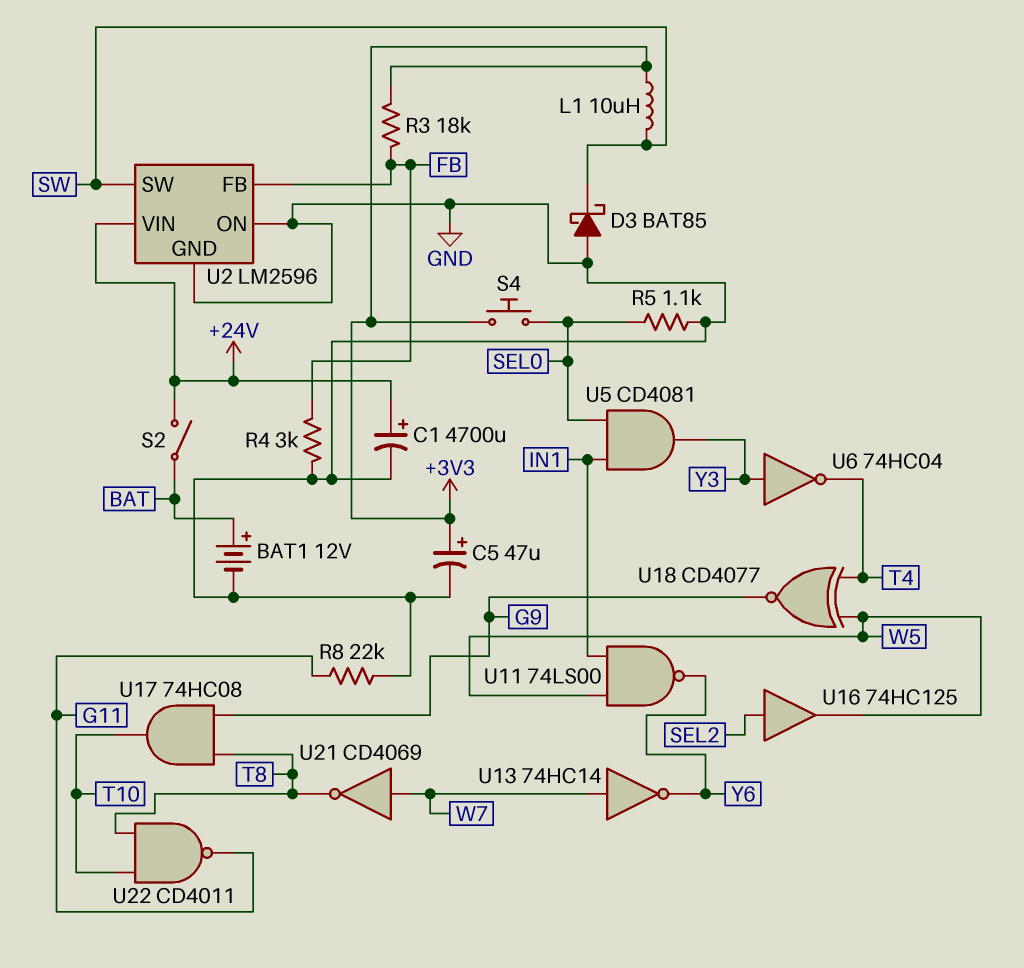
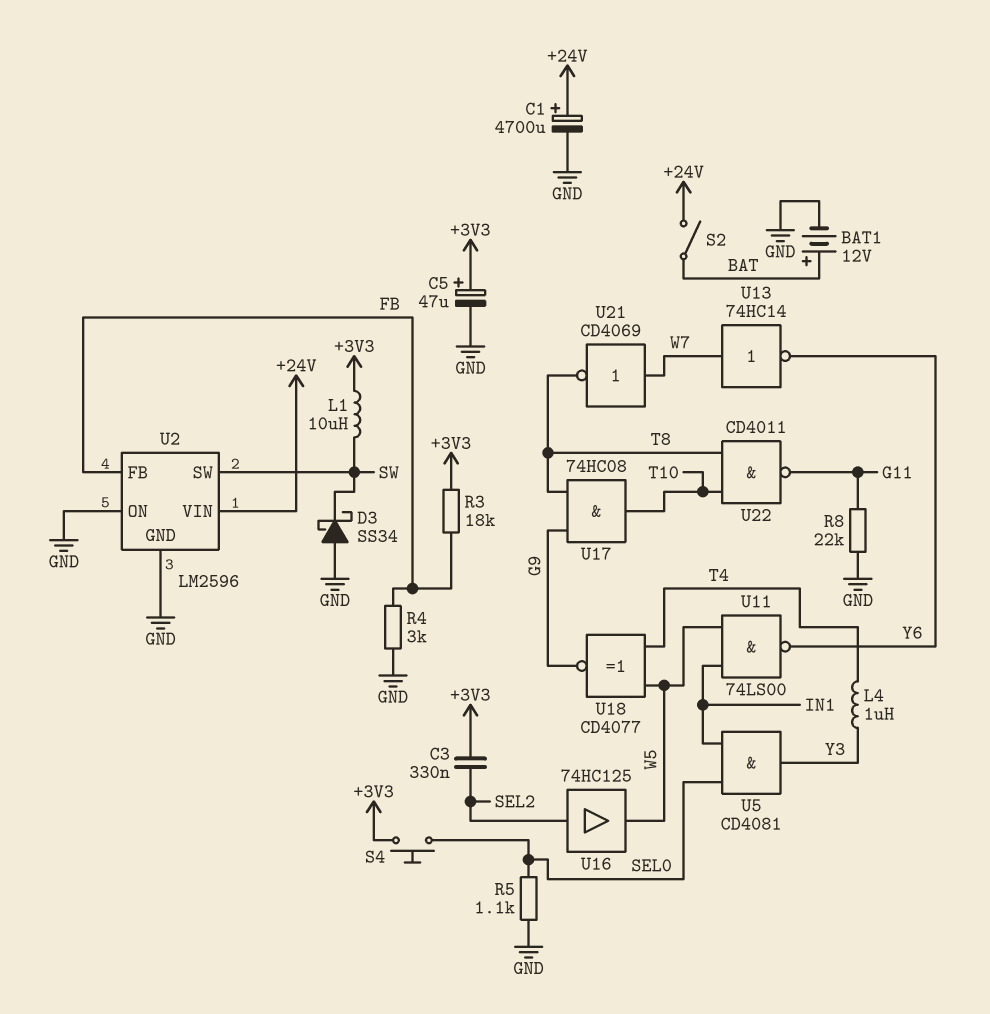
C3: none -> 330nF (+3V3, SEL2)
D3: schottky BAT85 (A GND, K SW) -> schottky SS34 (A GND, K SW)
L4: none -> 1uH (T4, Y3)
U6: NOT 74HC04 (in Y3, out T4) -> none

